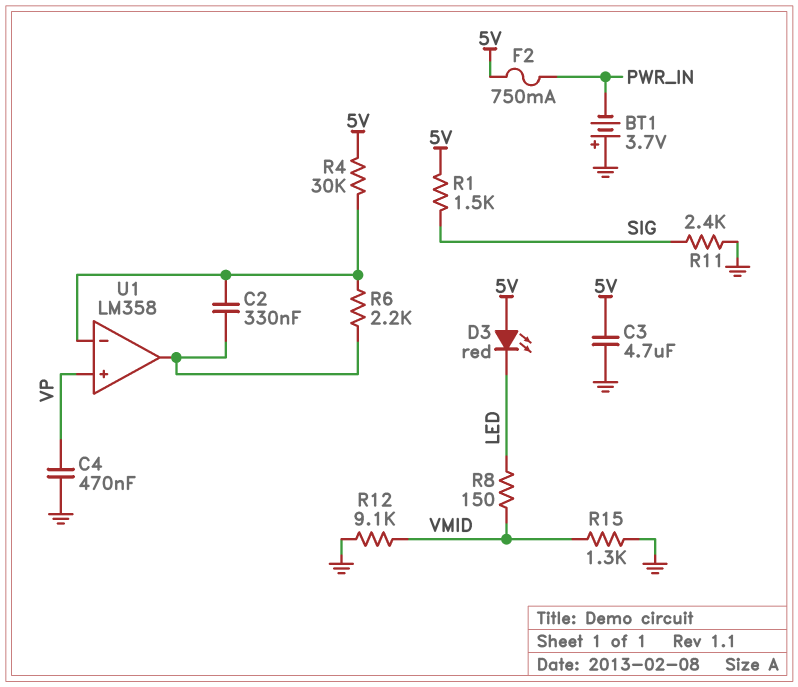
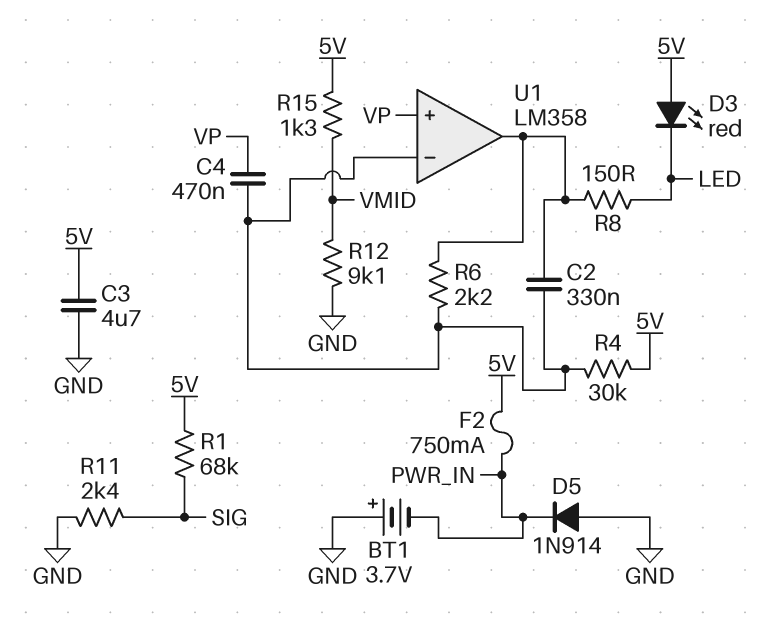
C4: 470nF (GND, VP) -> 470nF (U1/in-, VP)
D5: none -> diode 1N914 (A GND, K PWR_IN)
R1: 1.5k (5V, SIG) -> 68k (5V, SIG)
R8: 150 (LED, VMID) -> 150 (LED, U1/out)
R15: 1.3k (GND, VMID) -> 1.3k (5V, VMID)

